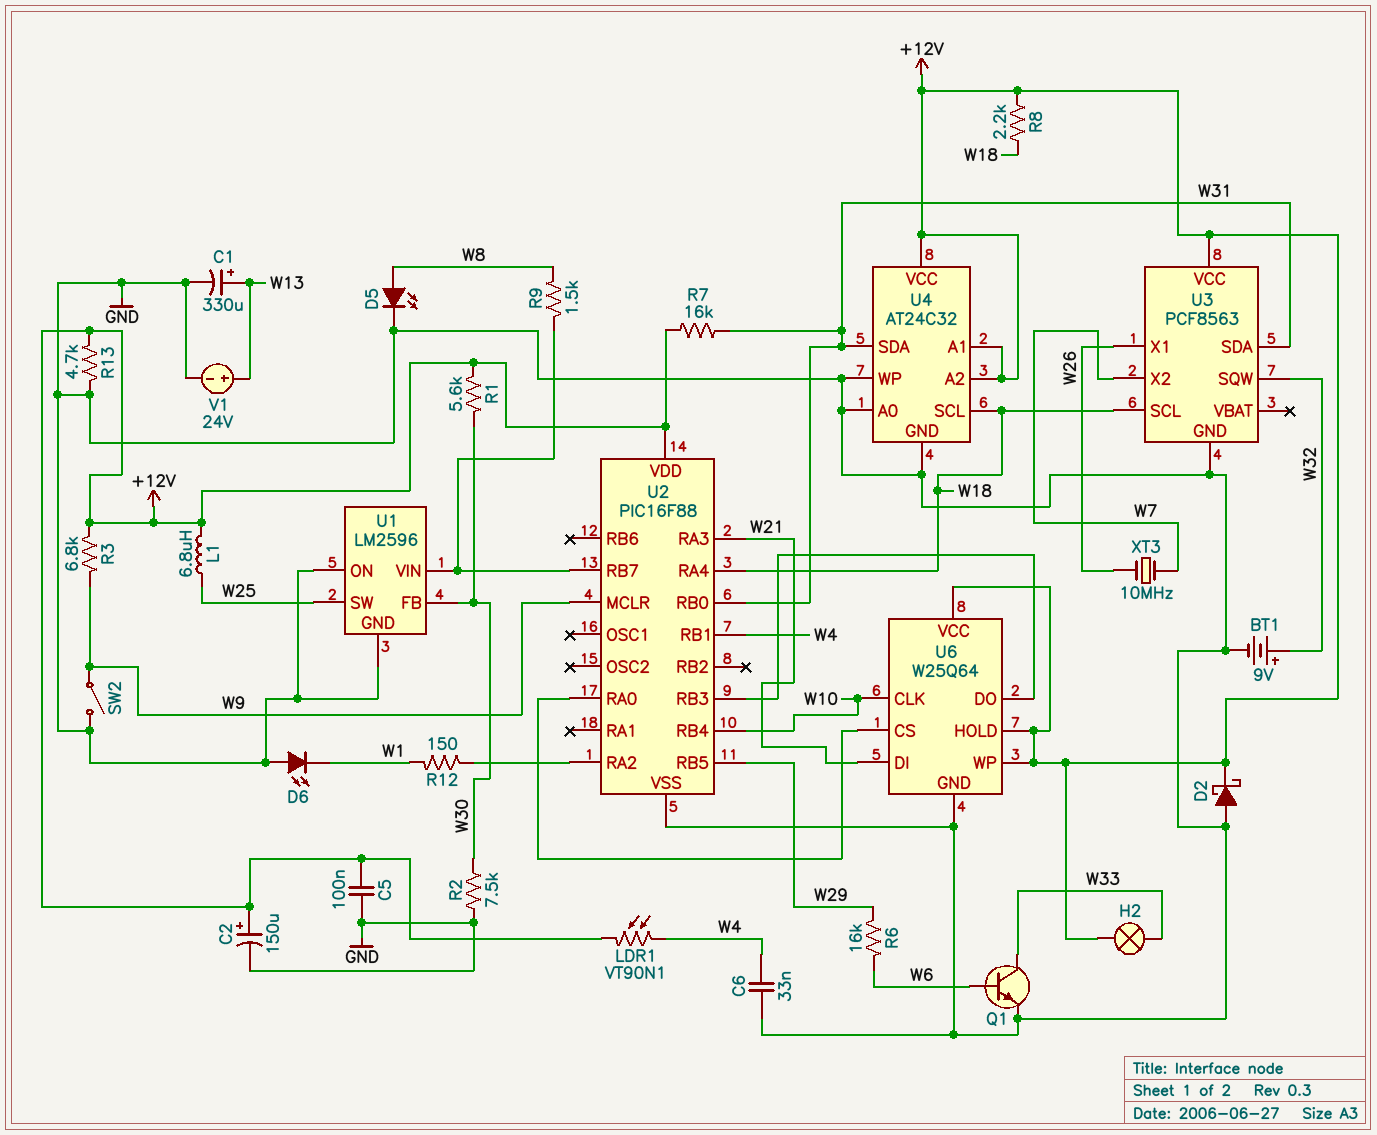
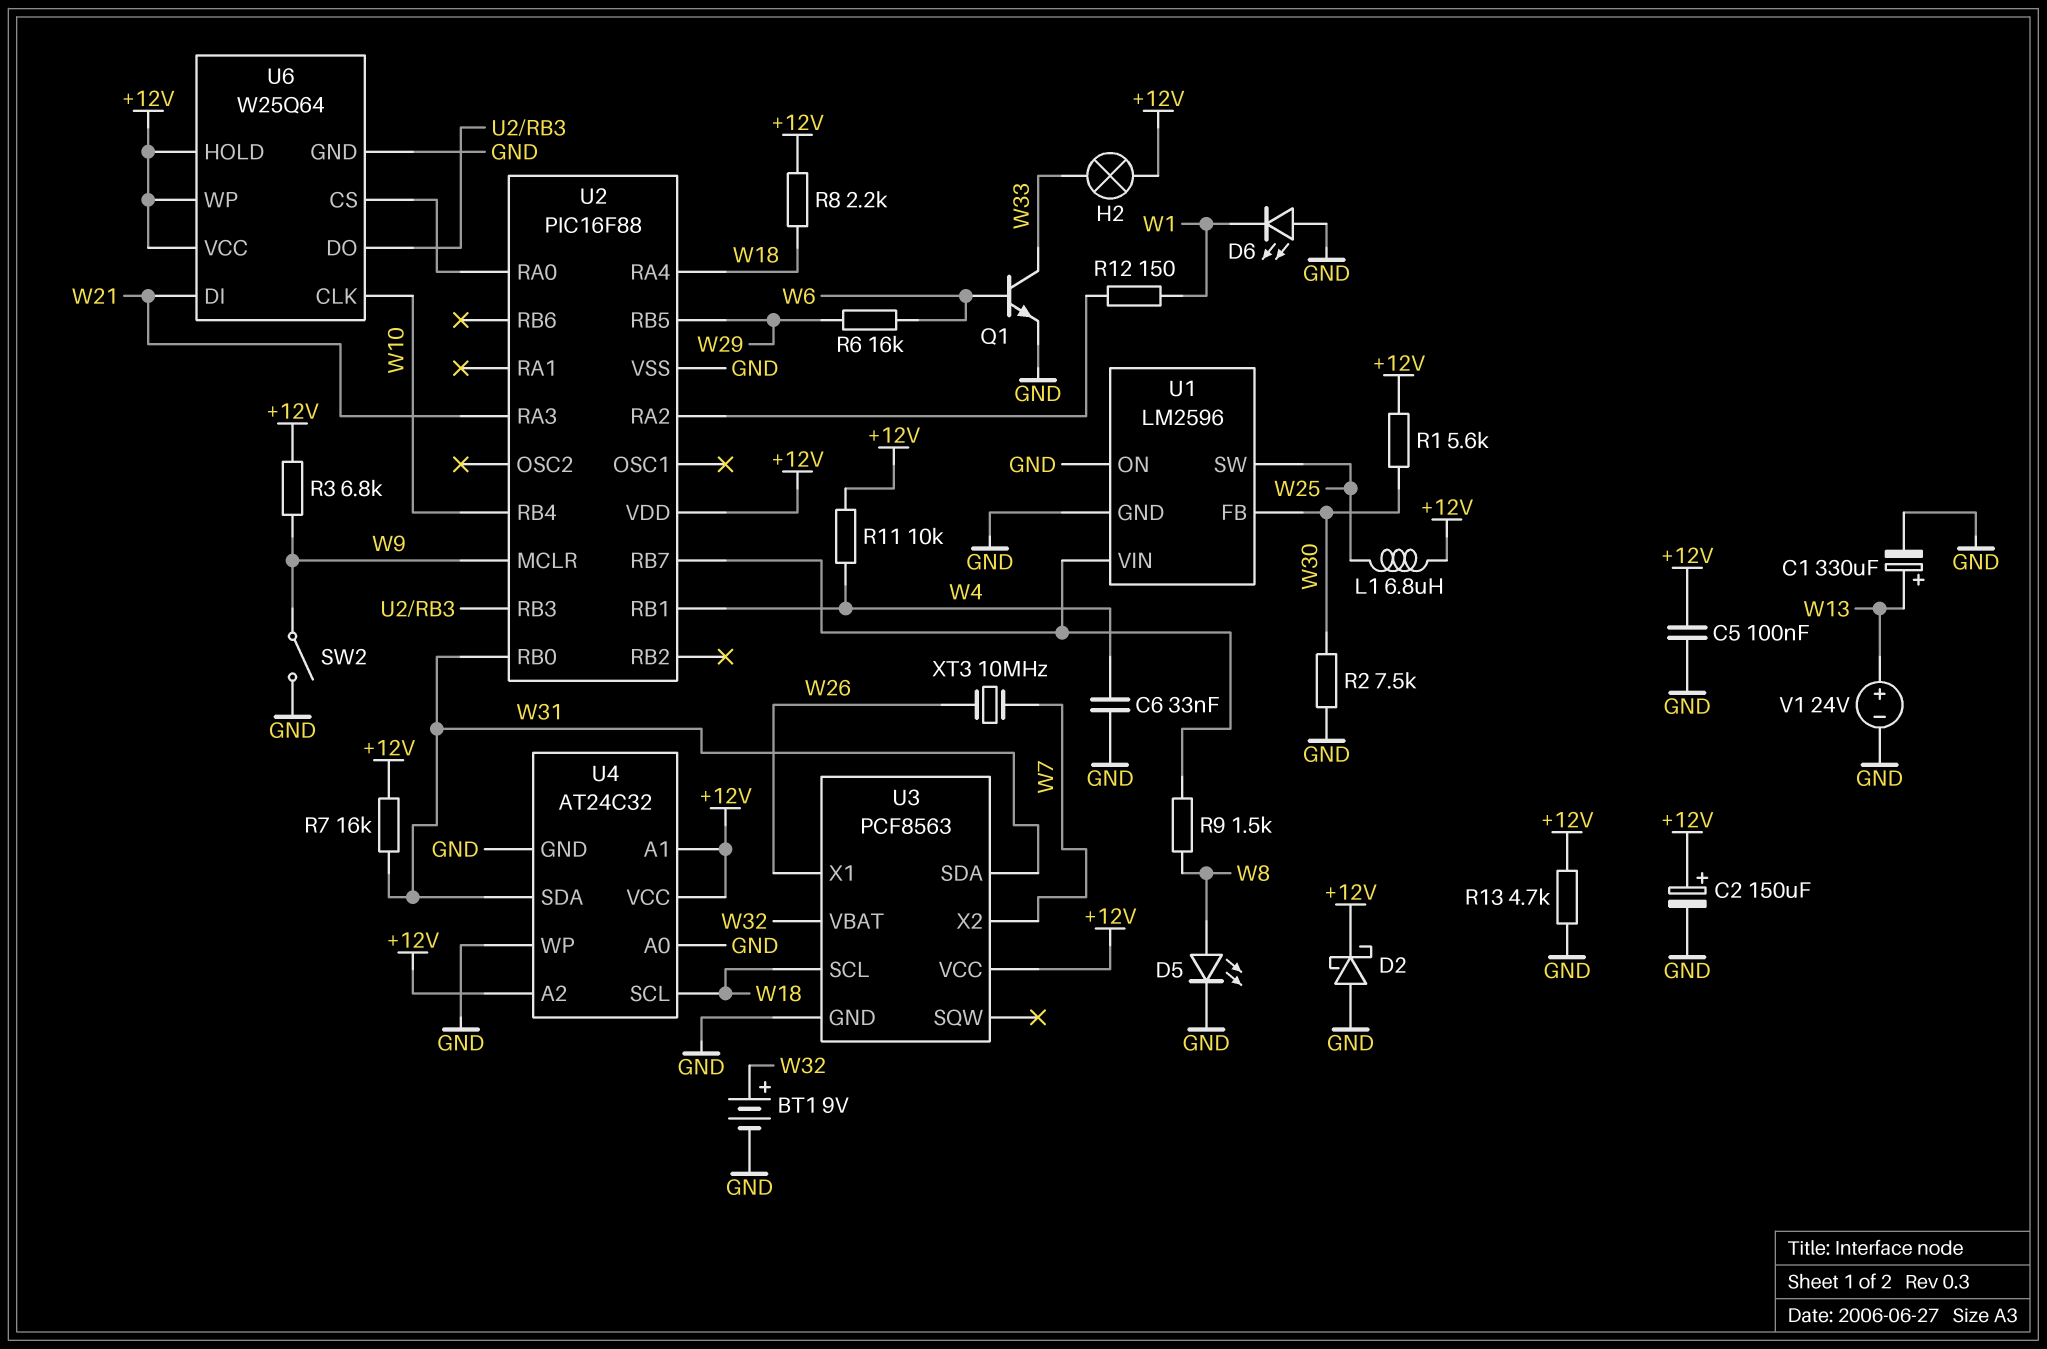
LDR1: VT90N1 (+12V, W4) -> none
R11: none -> 10k (+12V, W4)
U3 pin SQW: W32 -> none
U3 pin VBAT: none -> W32

